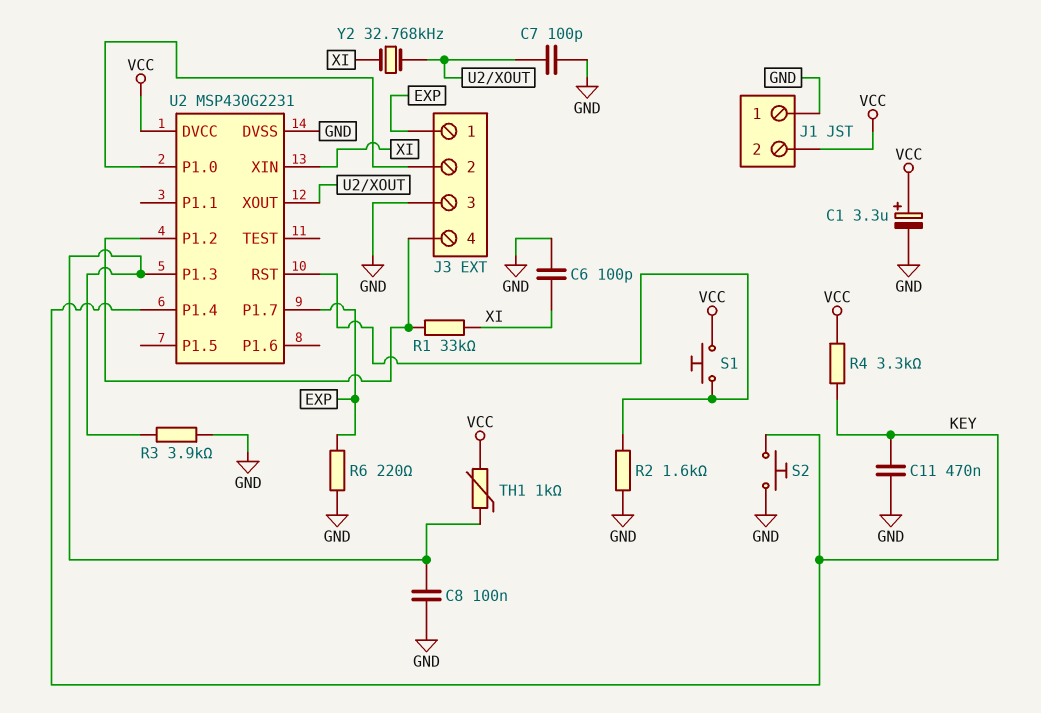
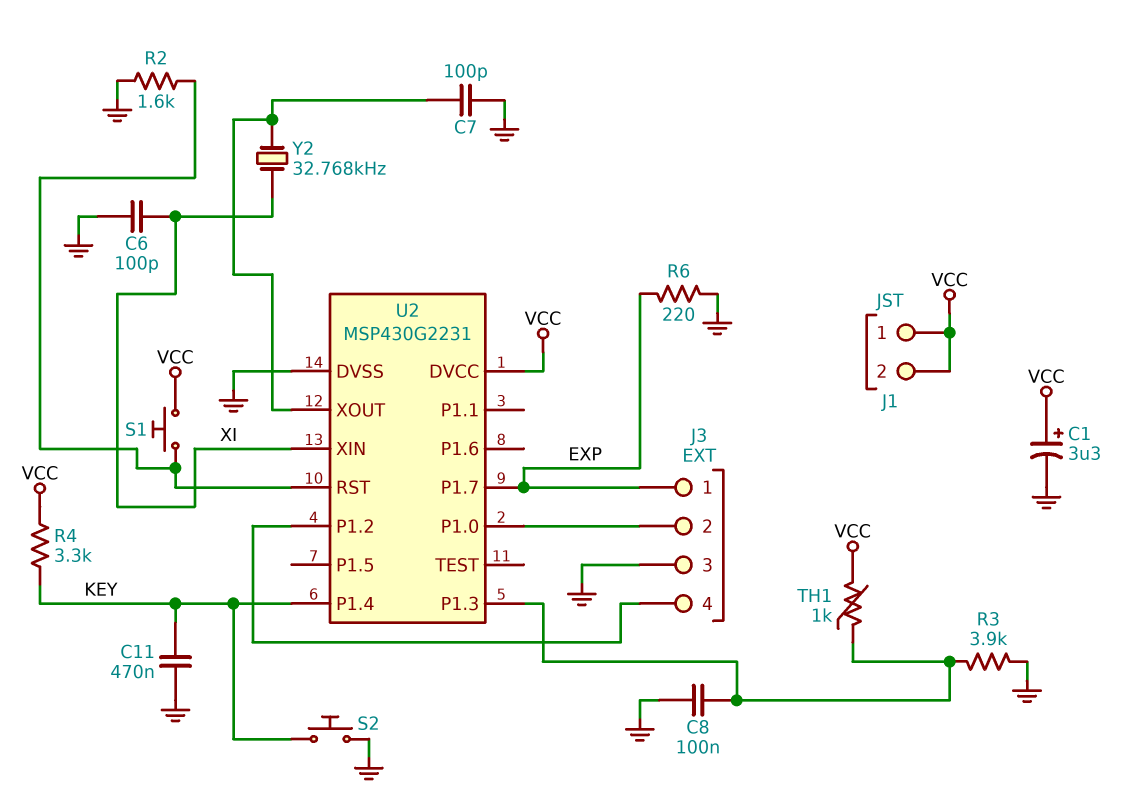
J1 pin 1: GND -> VCC
R1: 33k (J3/4, XI) -> none

